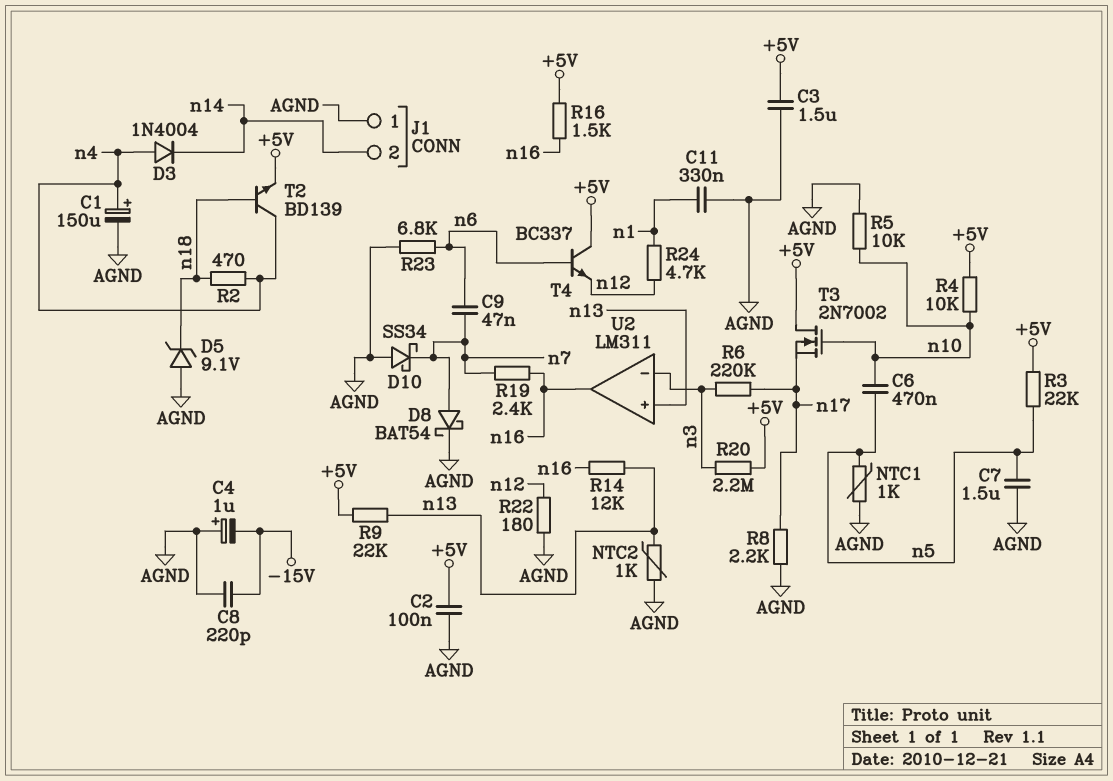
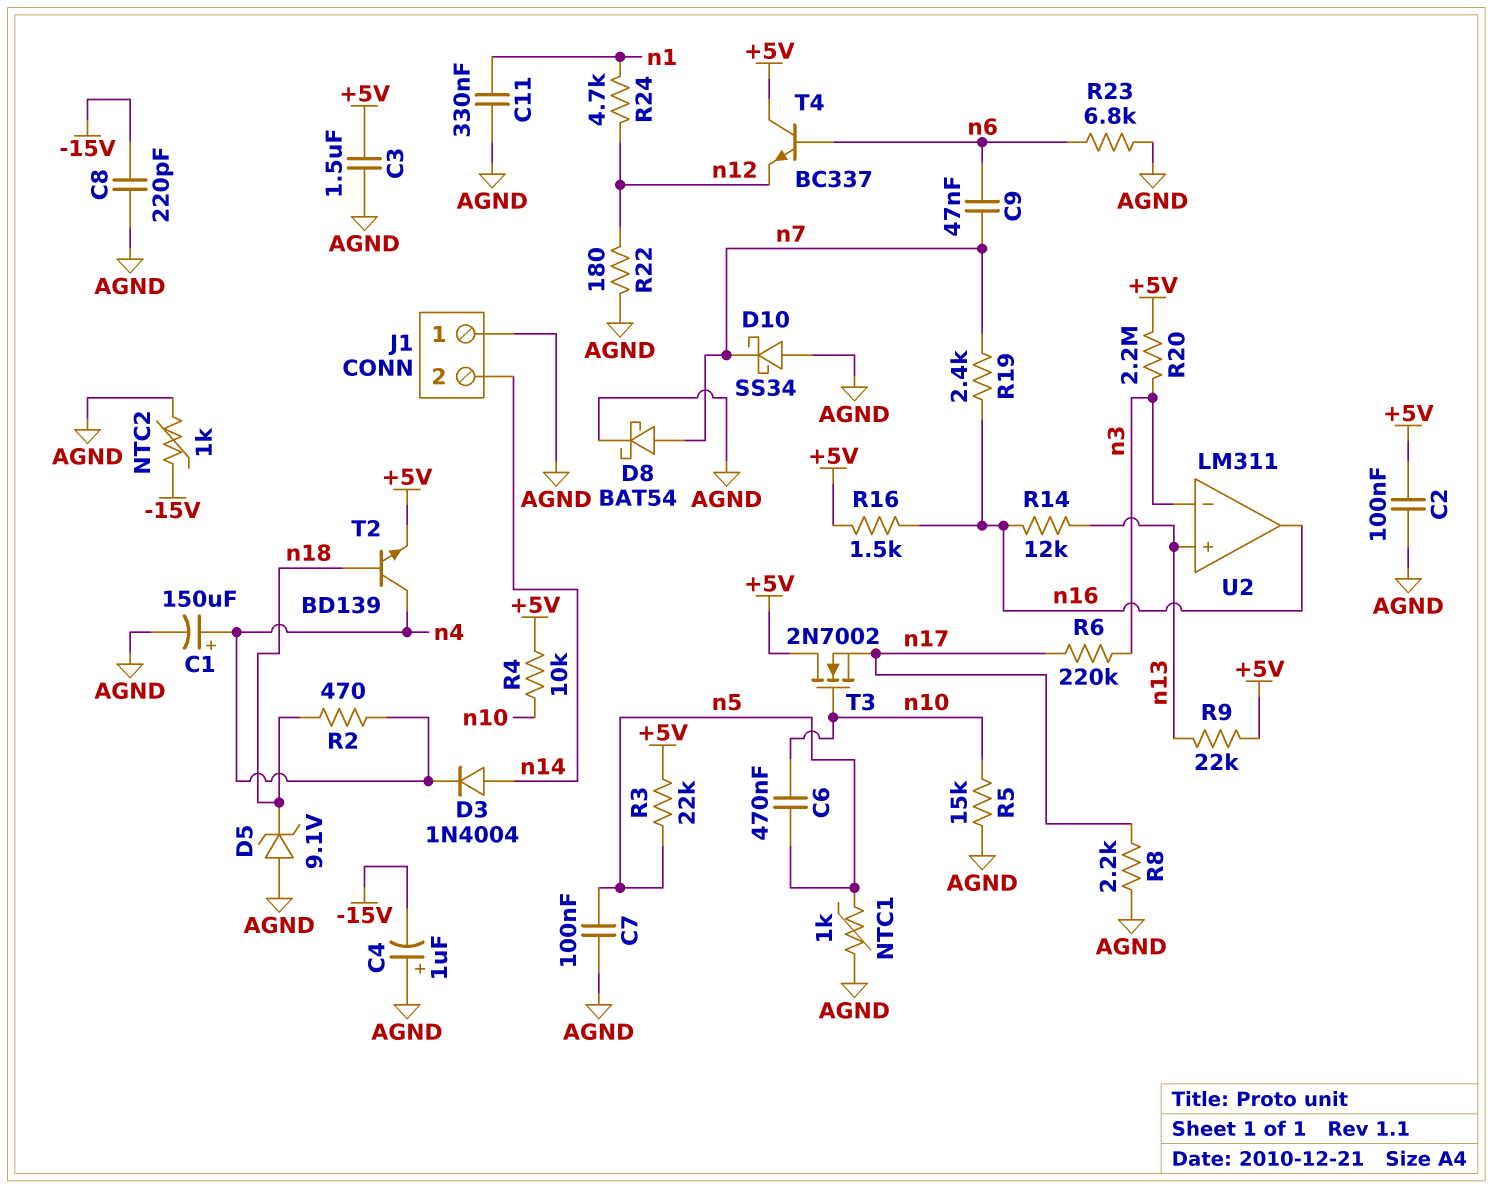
C7: 1.5uF (AGND, n5) -> 100nF (AGND, n5)
D3: diode 1N4004 (A n4, K n14) -> diode 1N4004 (A n14, K n4)
NTC2: 1k (AGND, n13) -> 1k (-15V, AGND)
R5: 10k (AGND, n10) -> 15k (AGND, n10)

